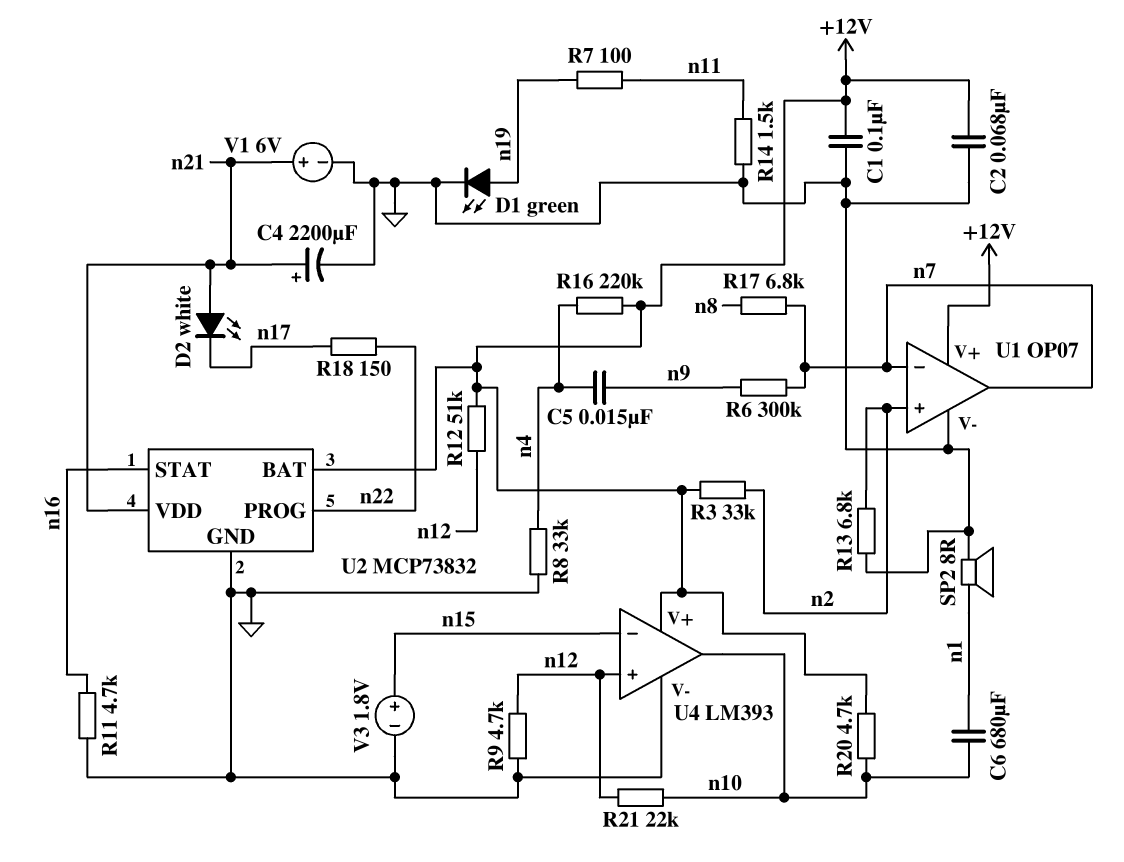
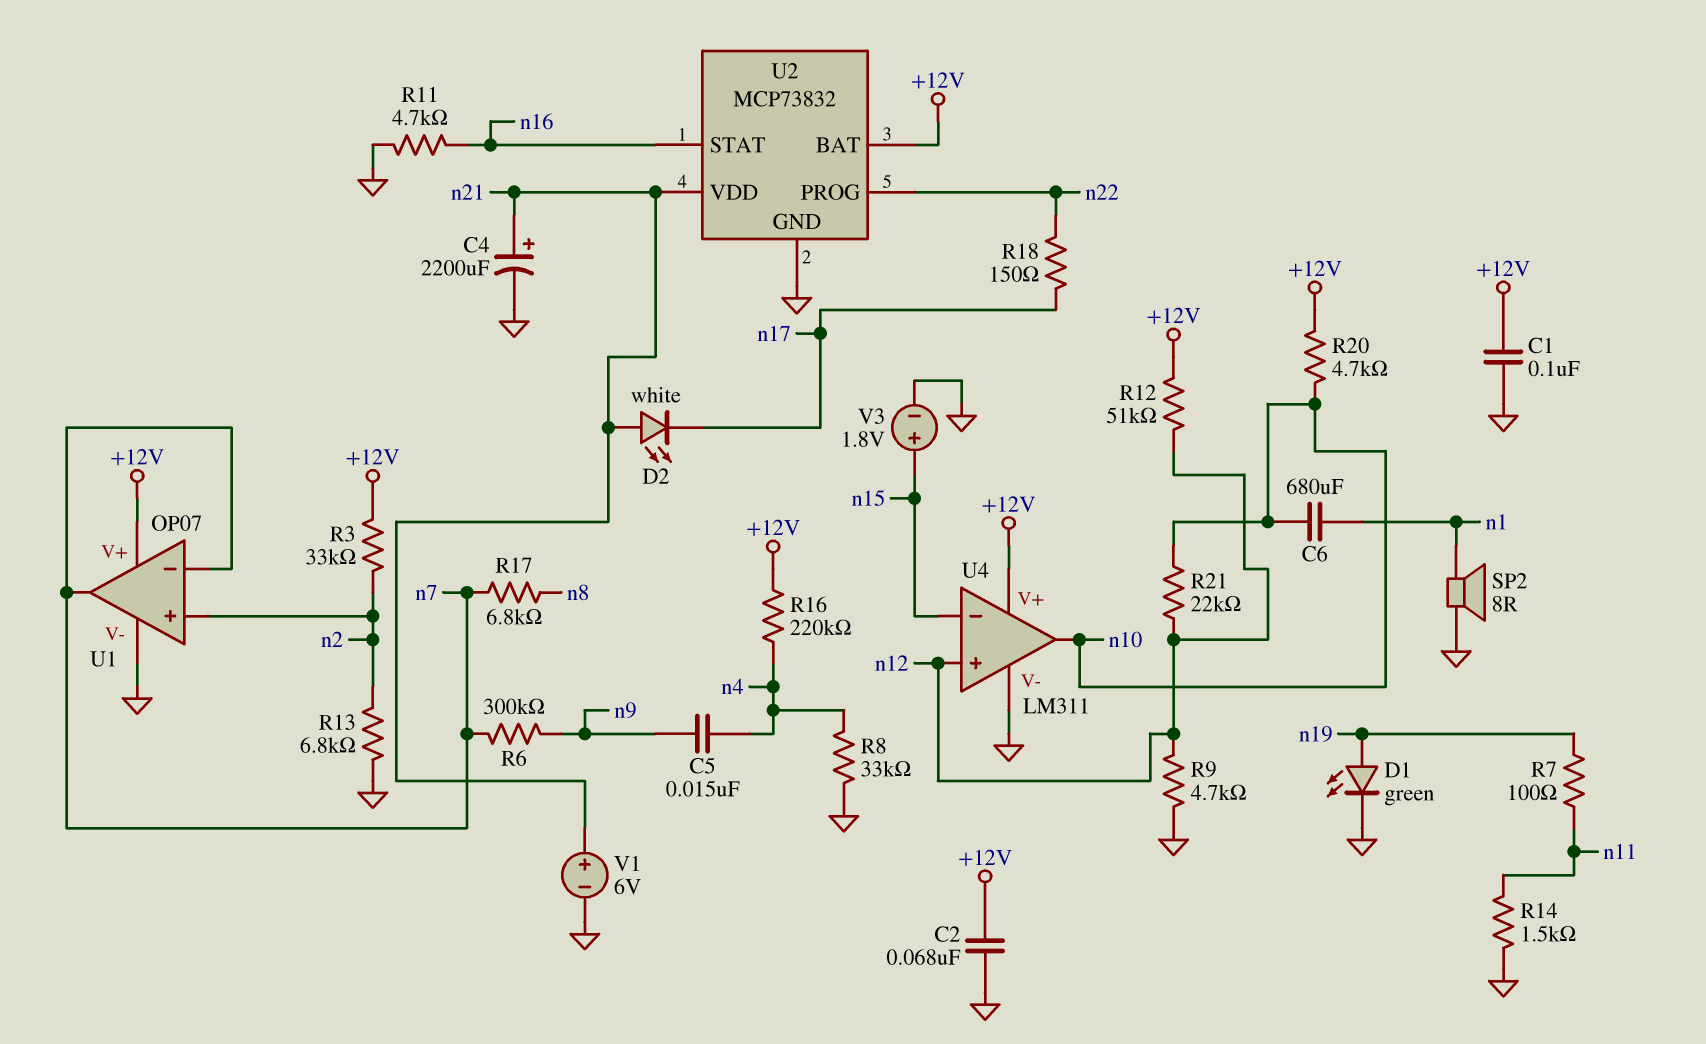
U4: LM393 -> LM311

